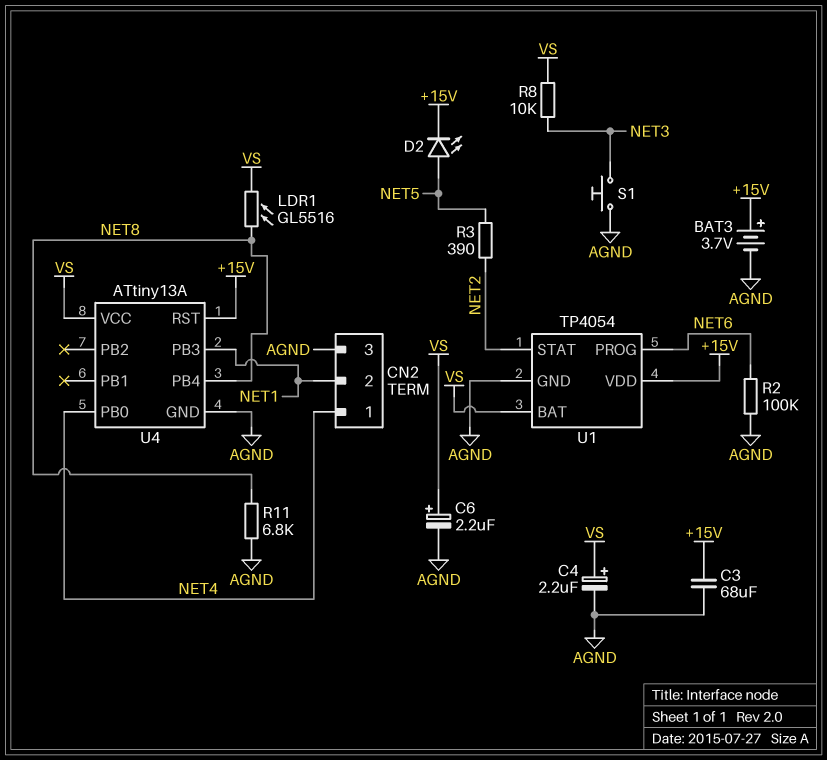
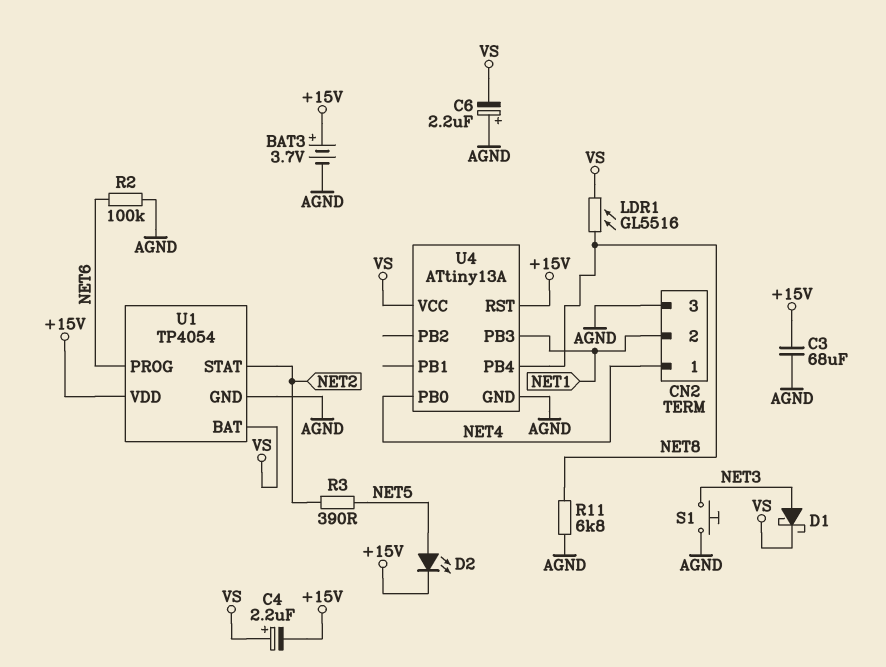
C4: 2.2uF (plus VS, minus AGND) -> 2.2uF (plus VS, minus +15V)
C6: 2.2uF (plus VS, minus AGND) -> 2.2uF (plus AGND, minus VS)
D1: none -> schottky (A NET3, K VS)
R8: 10k (NET3, VS) -> none

